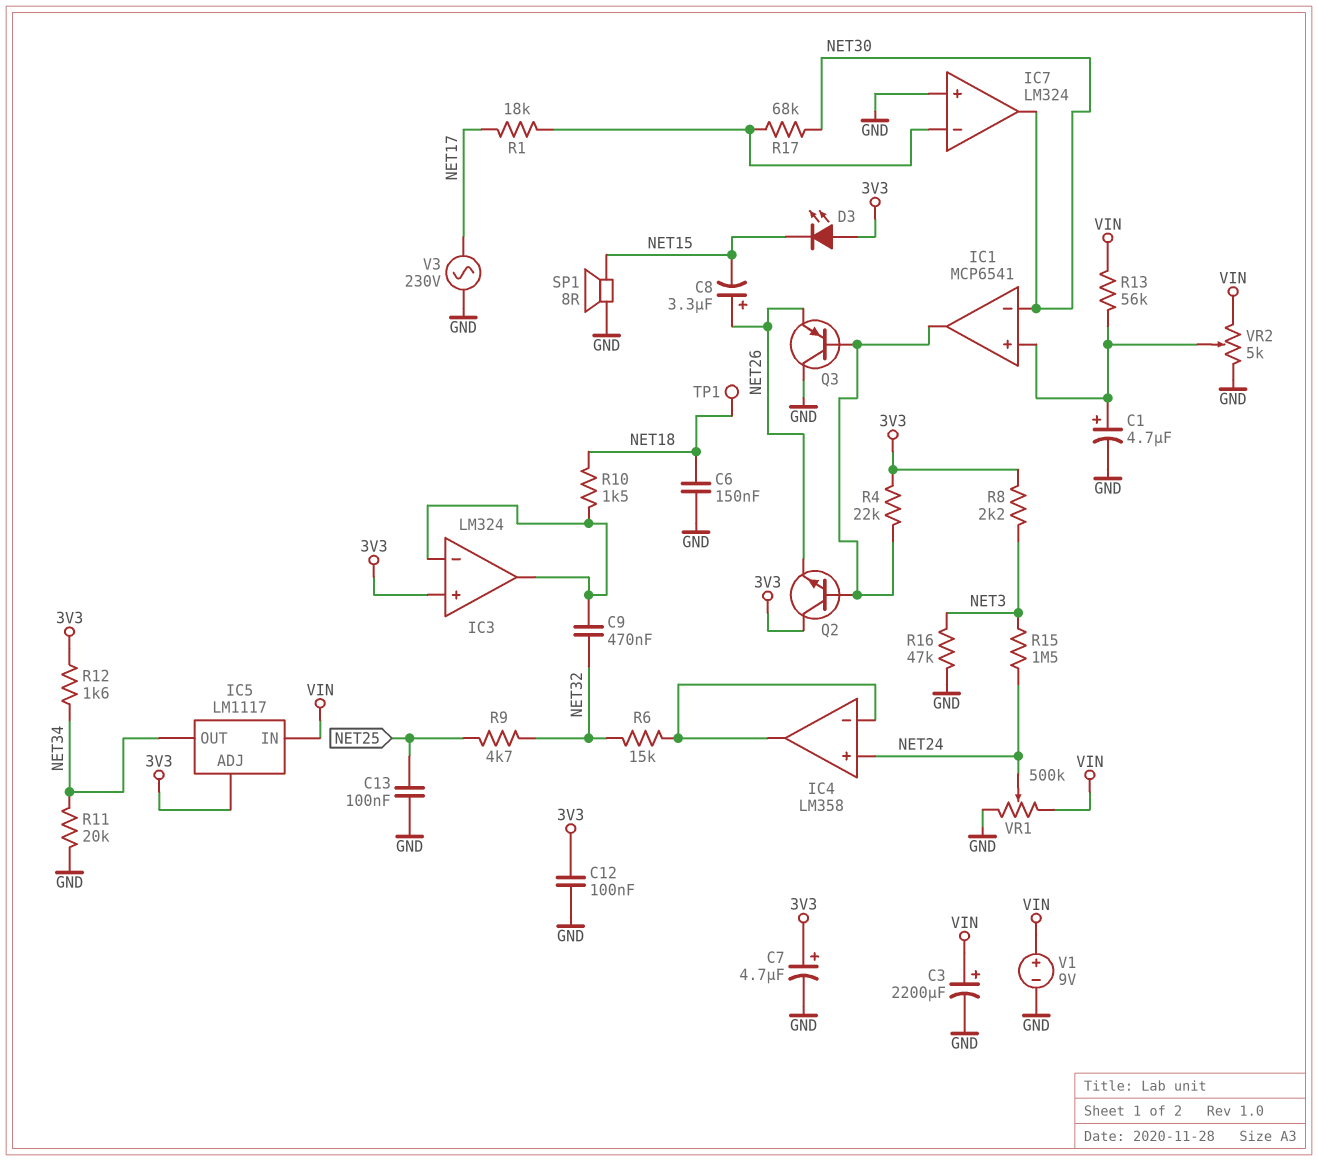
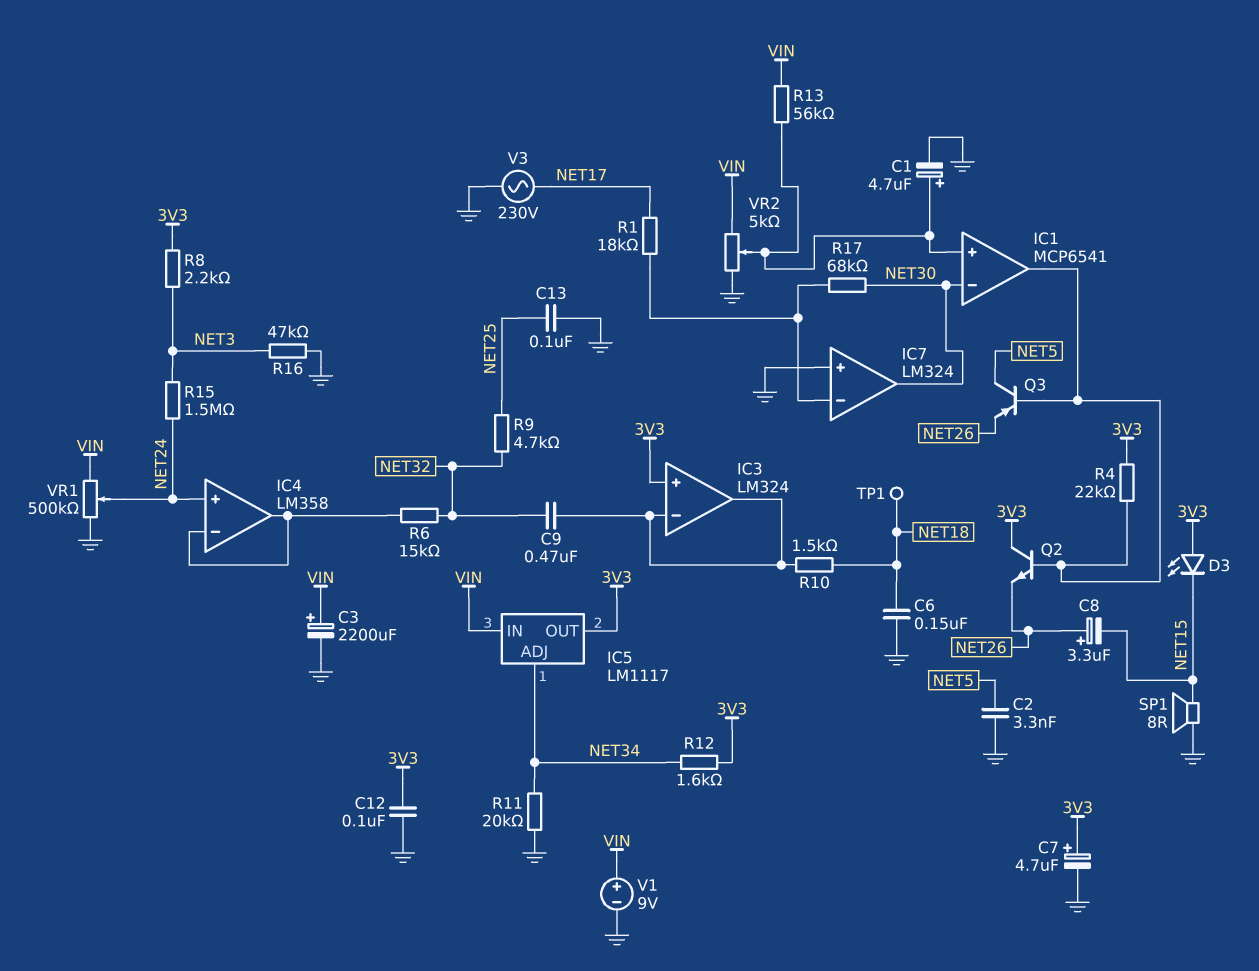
C2: none -> 3.3nF (GND, NET5)
IC5 pin ADJ: 3V3 -> NET34
IC5 pin OUT: NET34 -> 3V3
Q3: PNP (B IC1/out, C GND, E NET26) -> PNP (B IC1/out, C NET5, E NET26)

